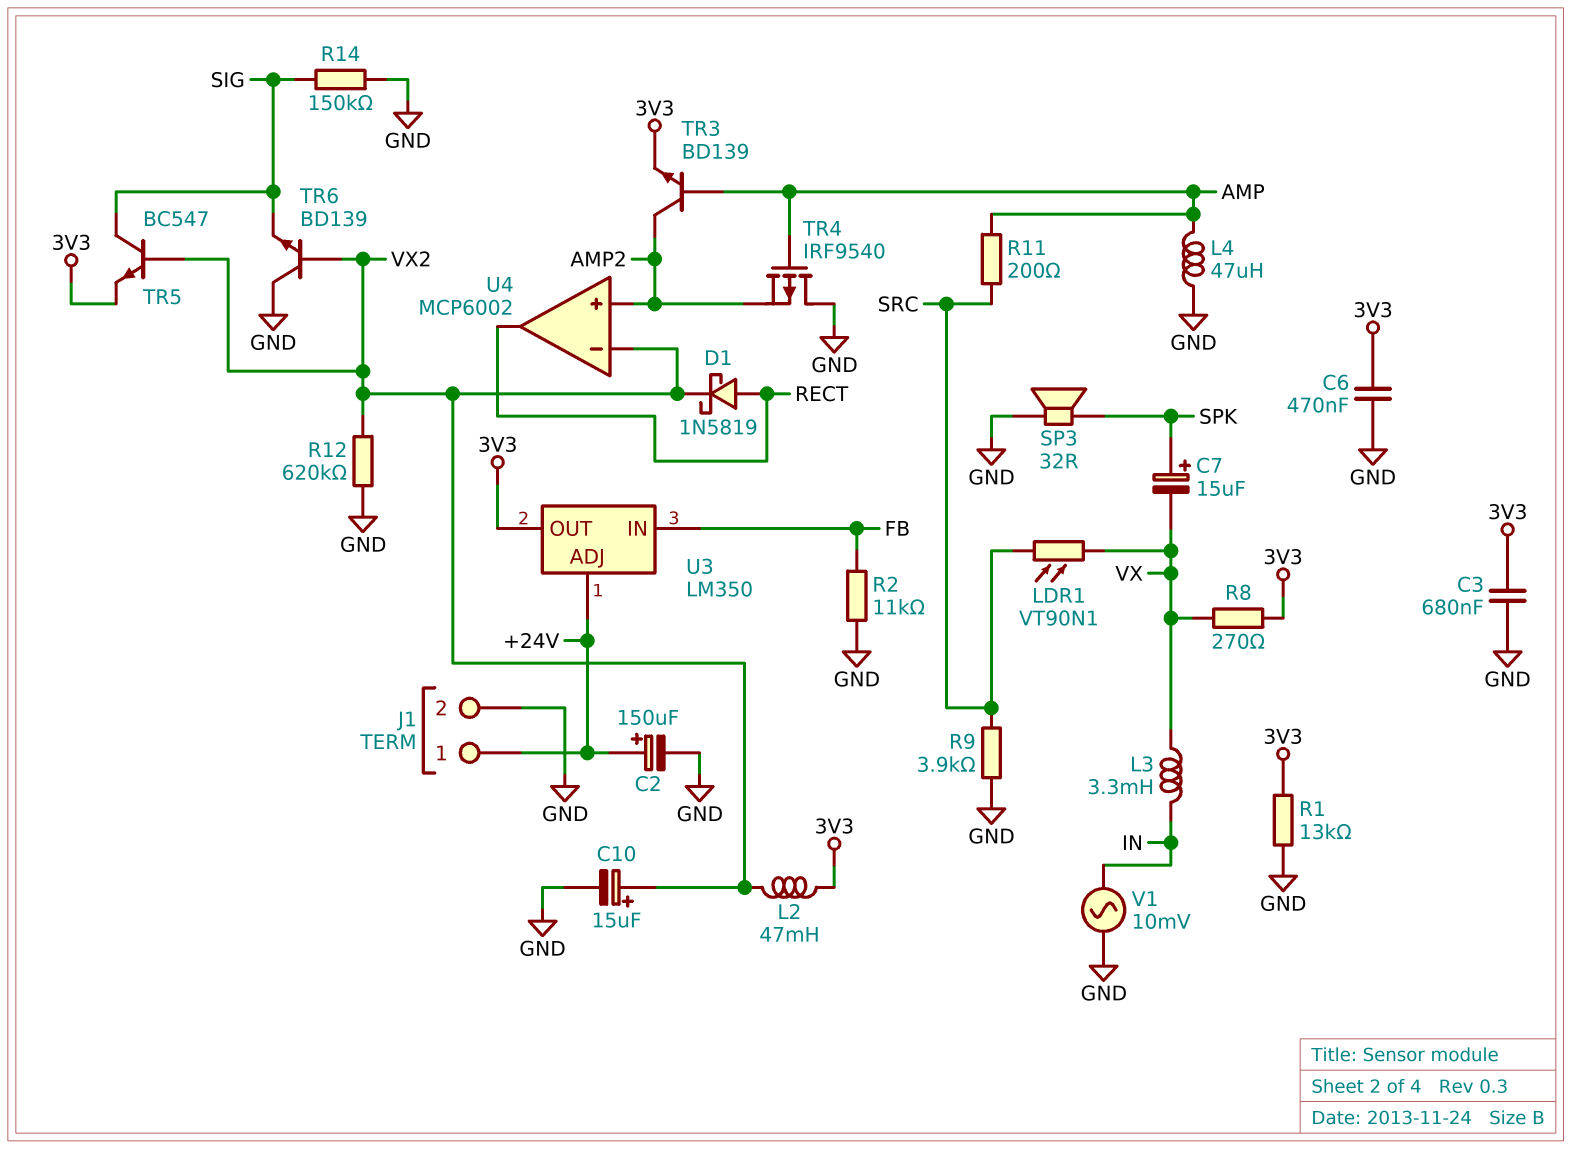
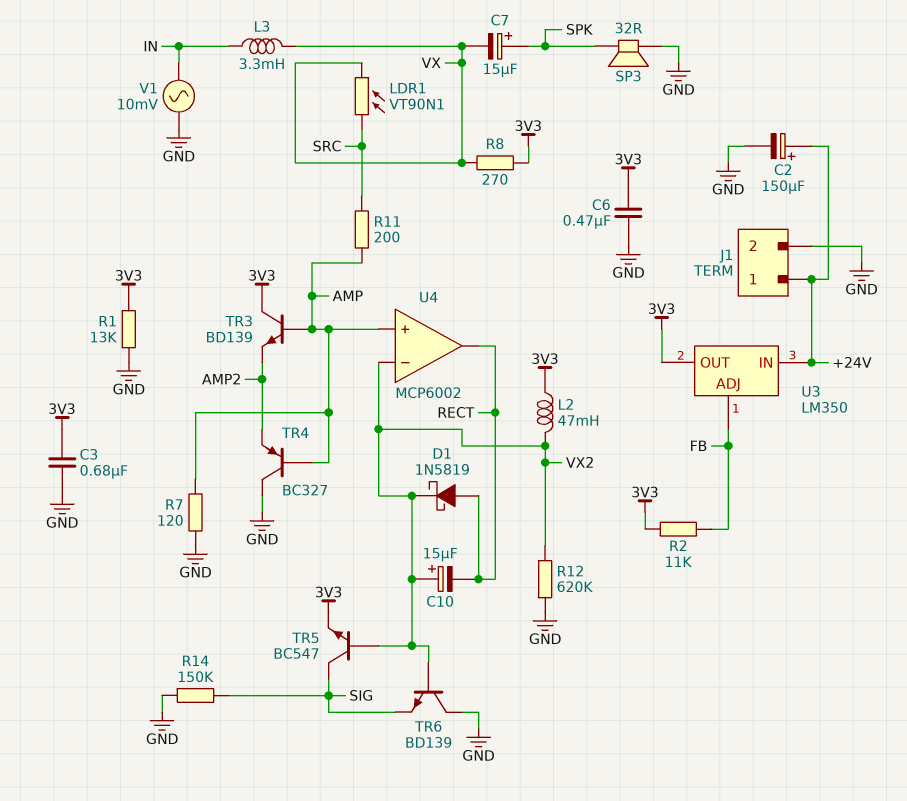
C10: 15uF (plus VX2, minus GND) -> 15uF (plus VX2, minus RECT)
L4: 47uH (AMP, GND) -> none
R2: 11k (FB, GND) -> 11k (3V3, FB)
R7: none -> 120 (AMP, GND)
R9: 3.9k (GND, SRC) -> none
TR3: NPN BD139 (B AMP, C AMP2, E 3V3) -> NPN BD139 (B AMP, C 3V3, E AMP2)
TR4: PMOS IRF9540 (G AMP, D GND, S AMP2) -> PNP BC327 (B AMP, C GND, E AMP2)
U3 pin ADJ: +24V -> FB
U3 pin IN: FB -> +24V
U4 pin in+: AMP2 -> AMP

